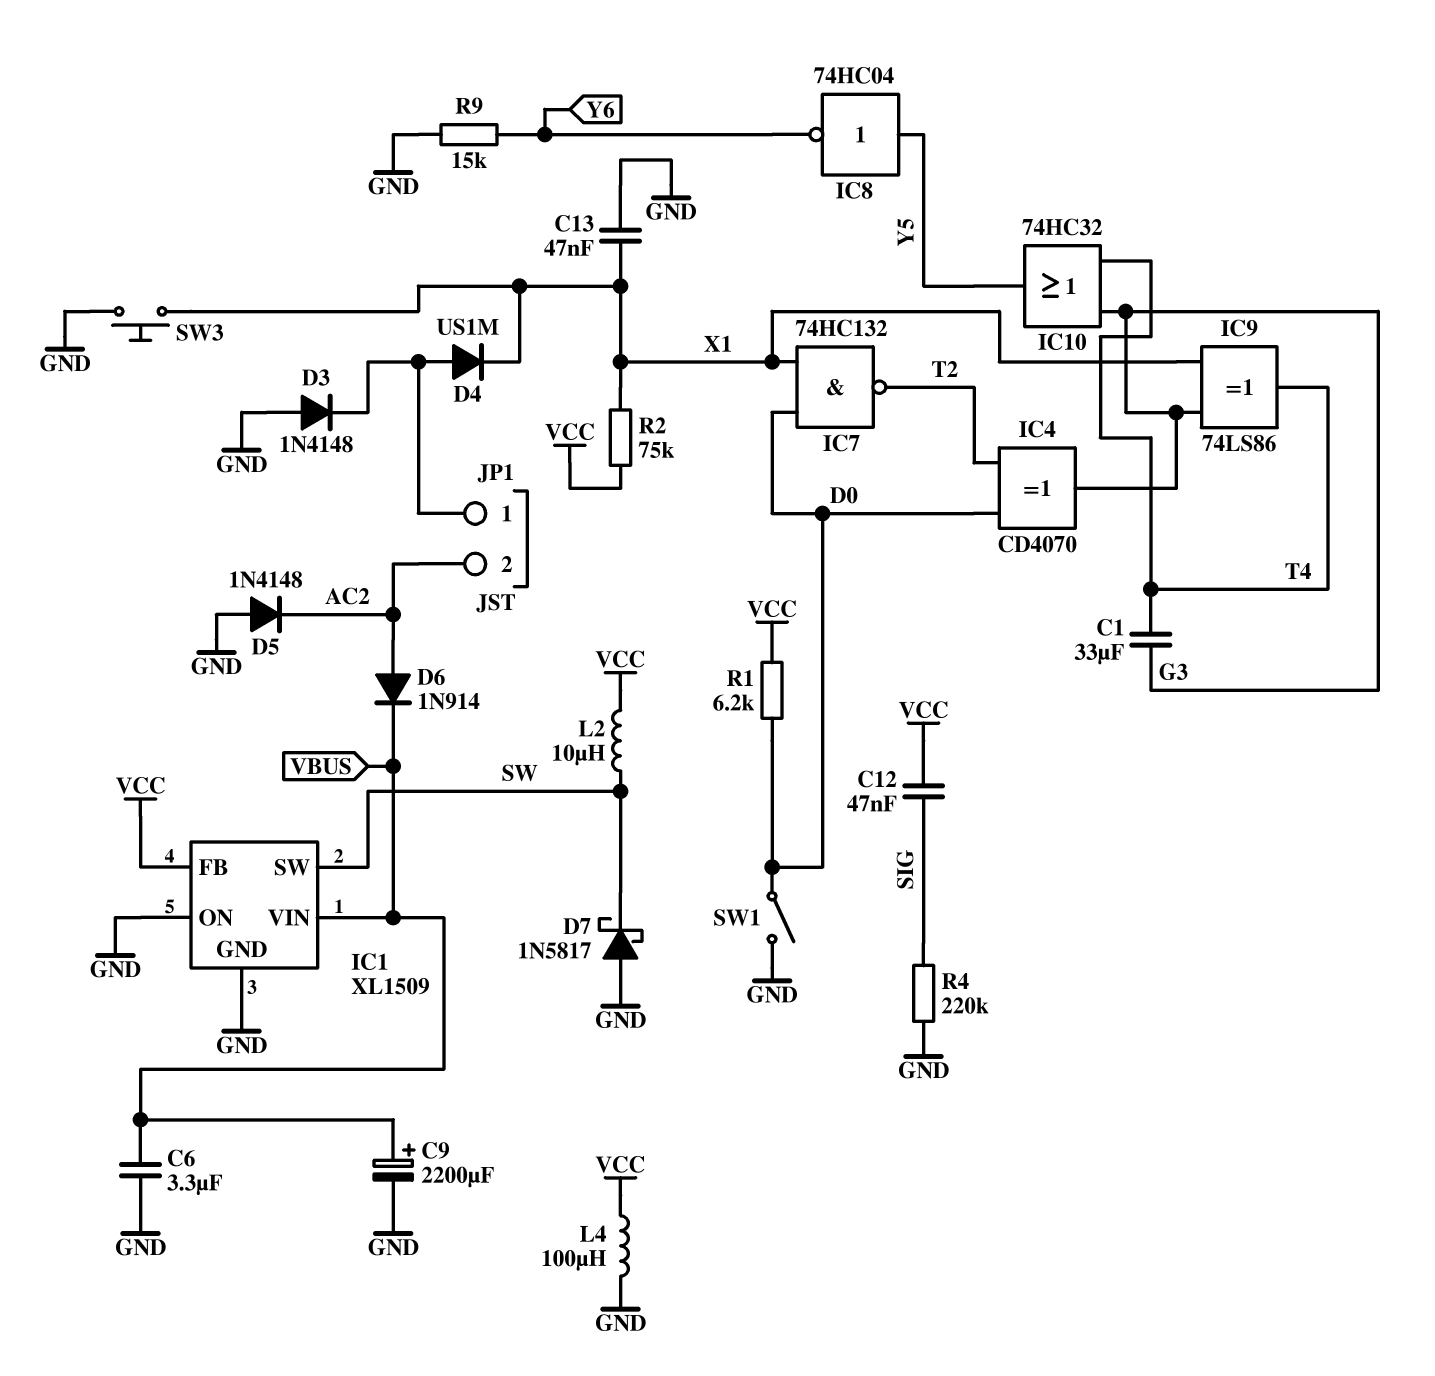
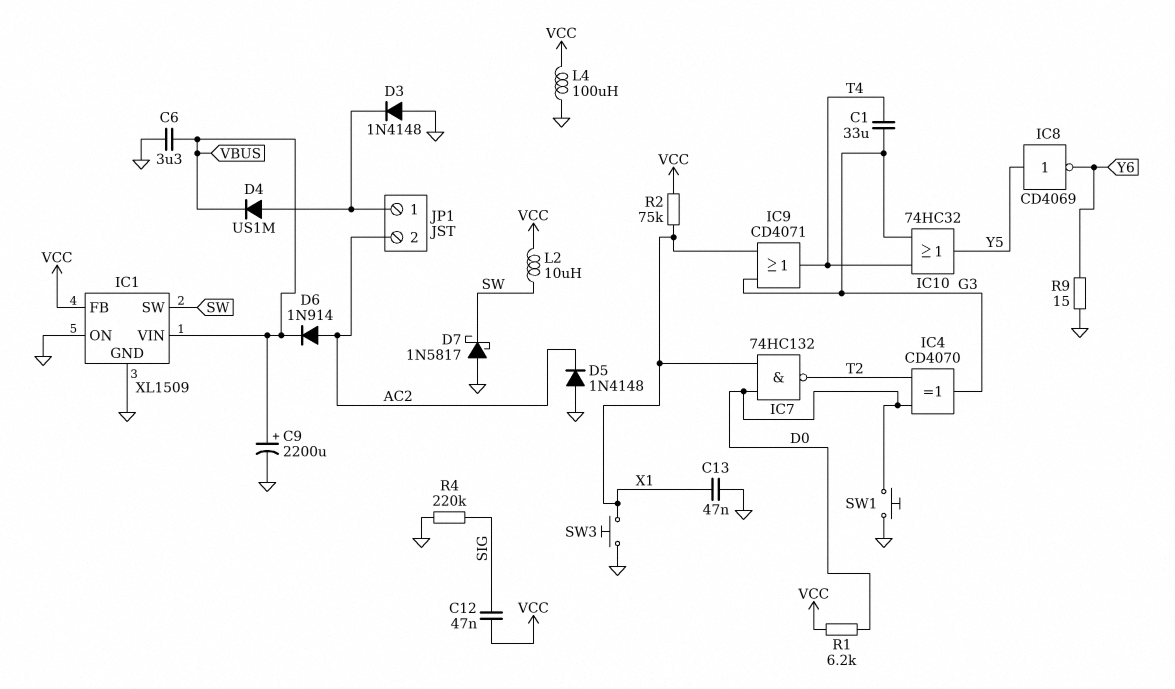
D4: diode US1M (A JP1/1, K X1) -> diode US1M (A JP1/1, K VBUS)
IC8: NOT 74HC04 (in Y5, out Y6) -> NOT CD4069 (in Y5, out Y6)
IC9: XOR 74LS86 (in G3, in X1, out T4) -> OR CD4071 (in G3, in X1, out T4)
R9: 15k (GND, Y6) -> 15 (GND, Y6)
SW1: switch (D0, GND) -> button (D0, GND)

